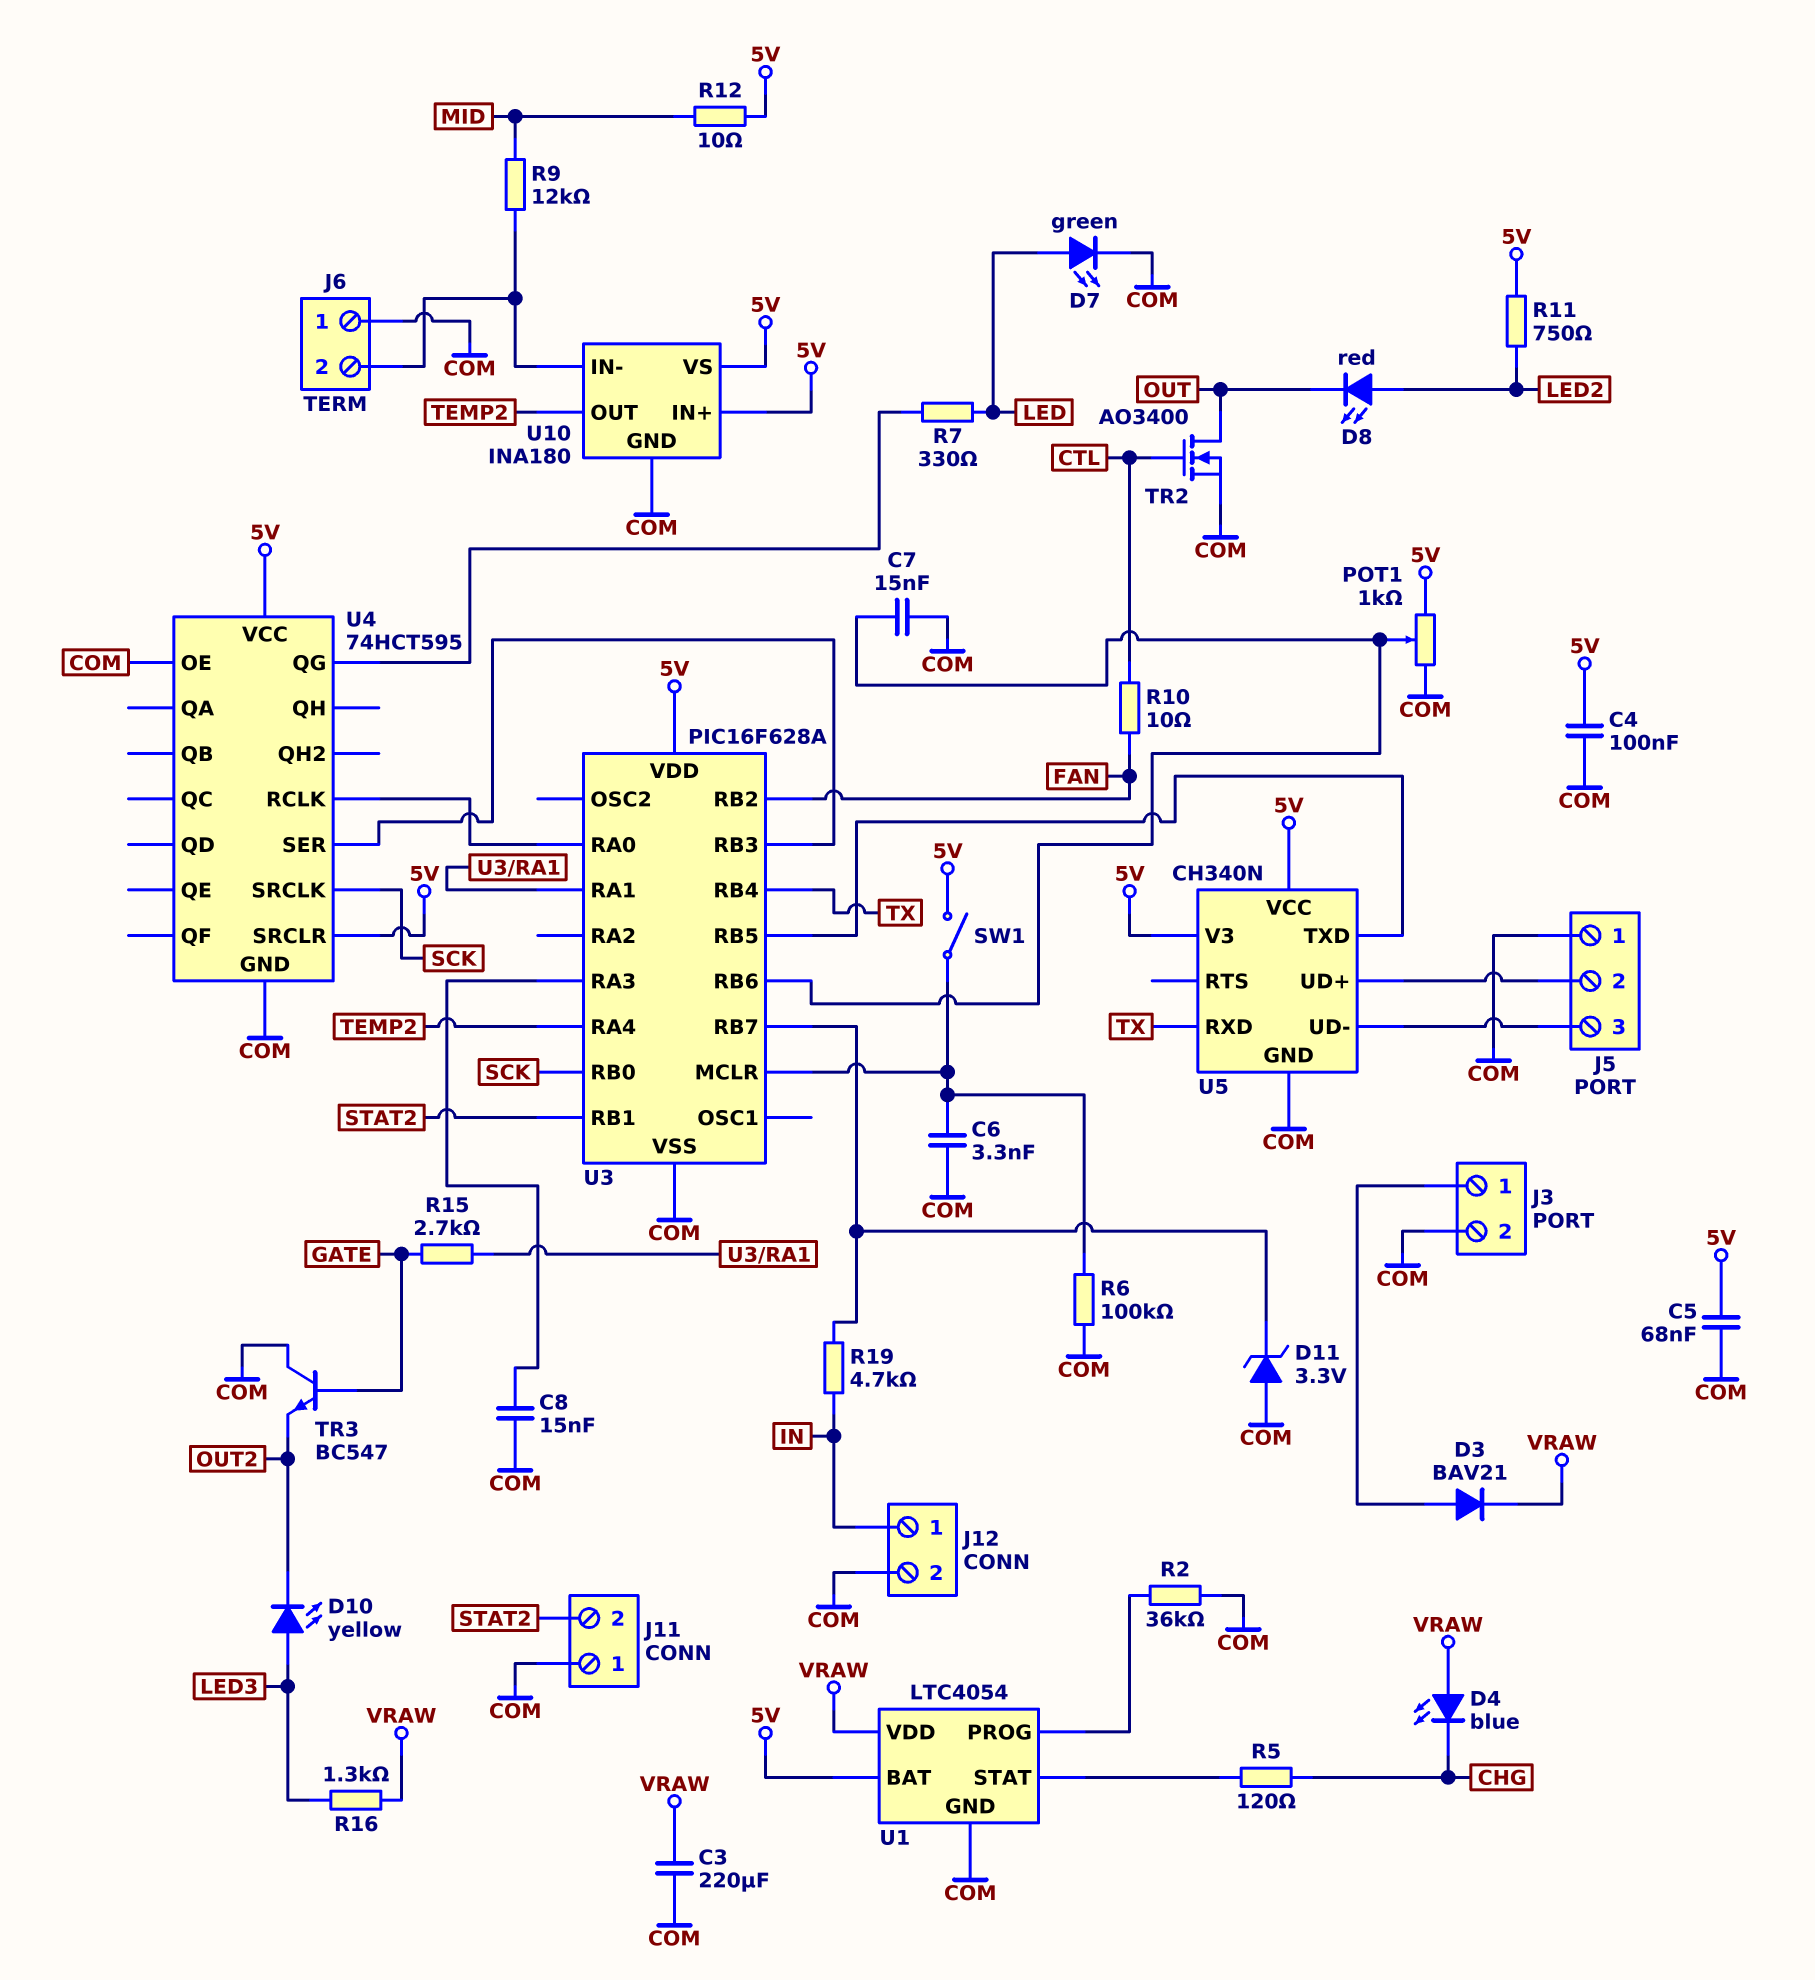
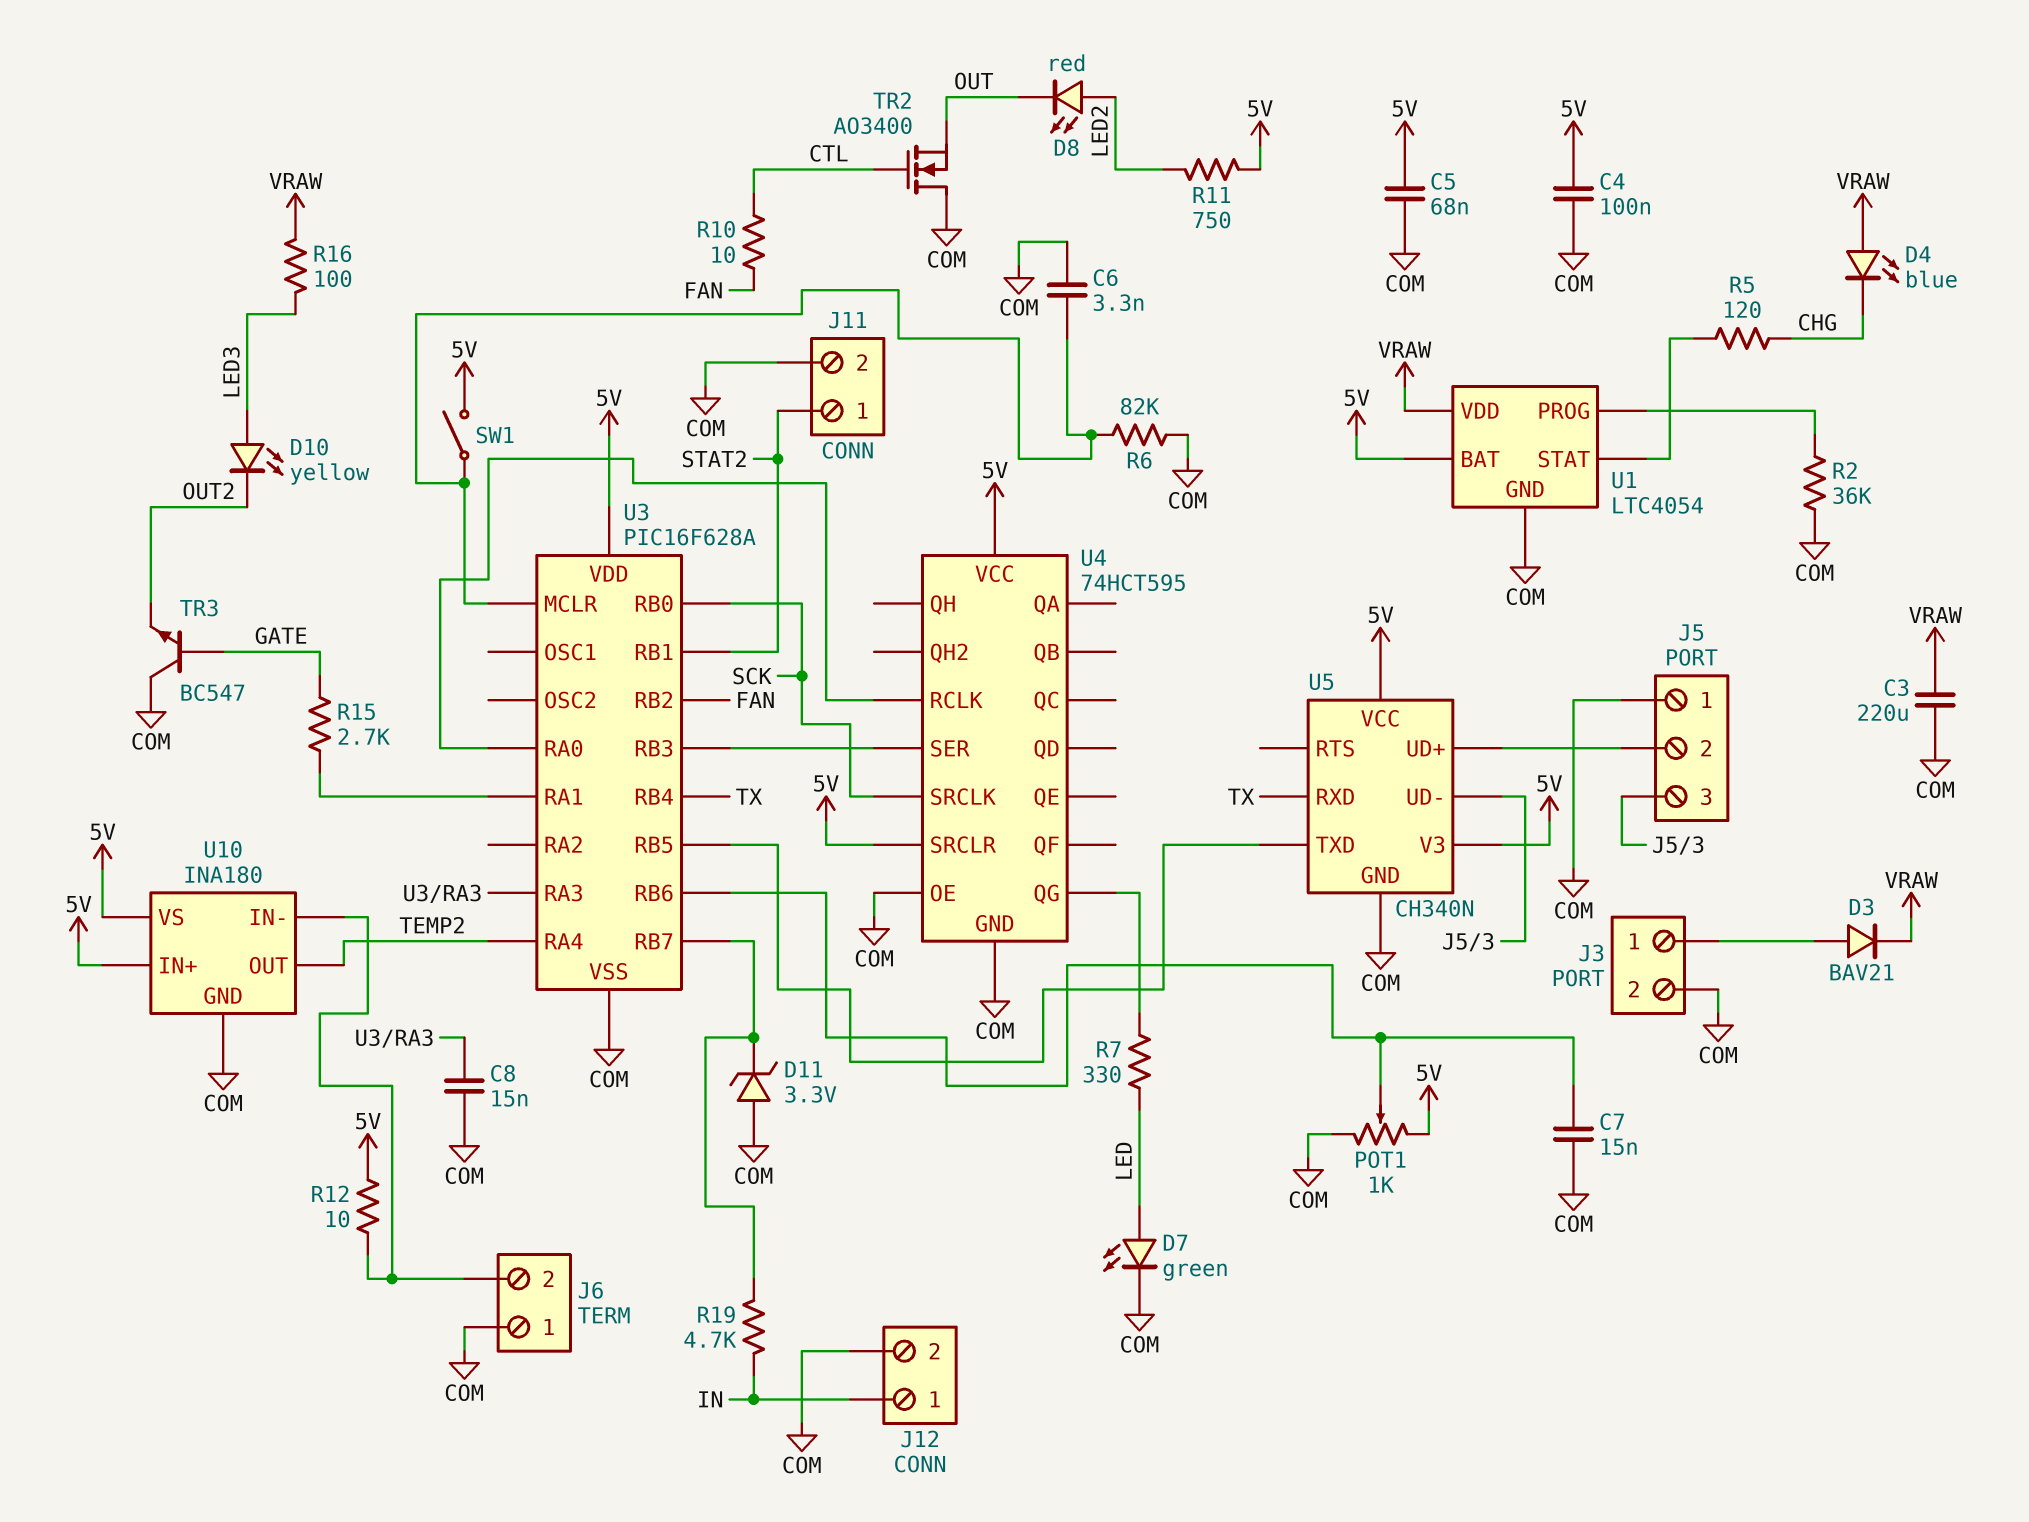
J11 pin 1: COM -> STAT2
J11 pin 2: STAT2 -> COM
R6: 100k (COM, U3/MCLR) -> 82k (COM, U3/MCLR)
R9: 12k (J6/2, MID) -> none
R12: 10 (5V, MID) -> 10 (5V, J6/2)
R16: 1.3k (LED3, VRAW) -> 100 (LED3, VRAW)
TR2: NMOS AO3400 (G CTL, D OUT, S COM) -> NMOS AO3400 (G CTL, D COM, S OUT)

